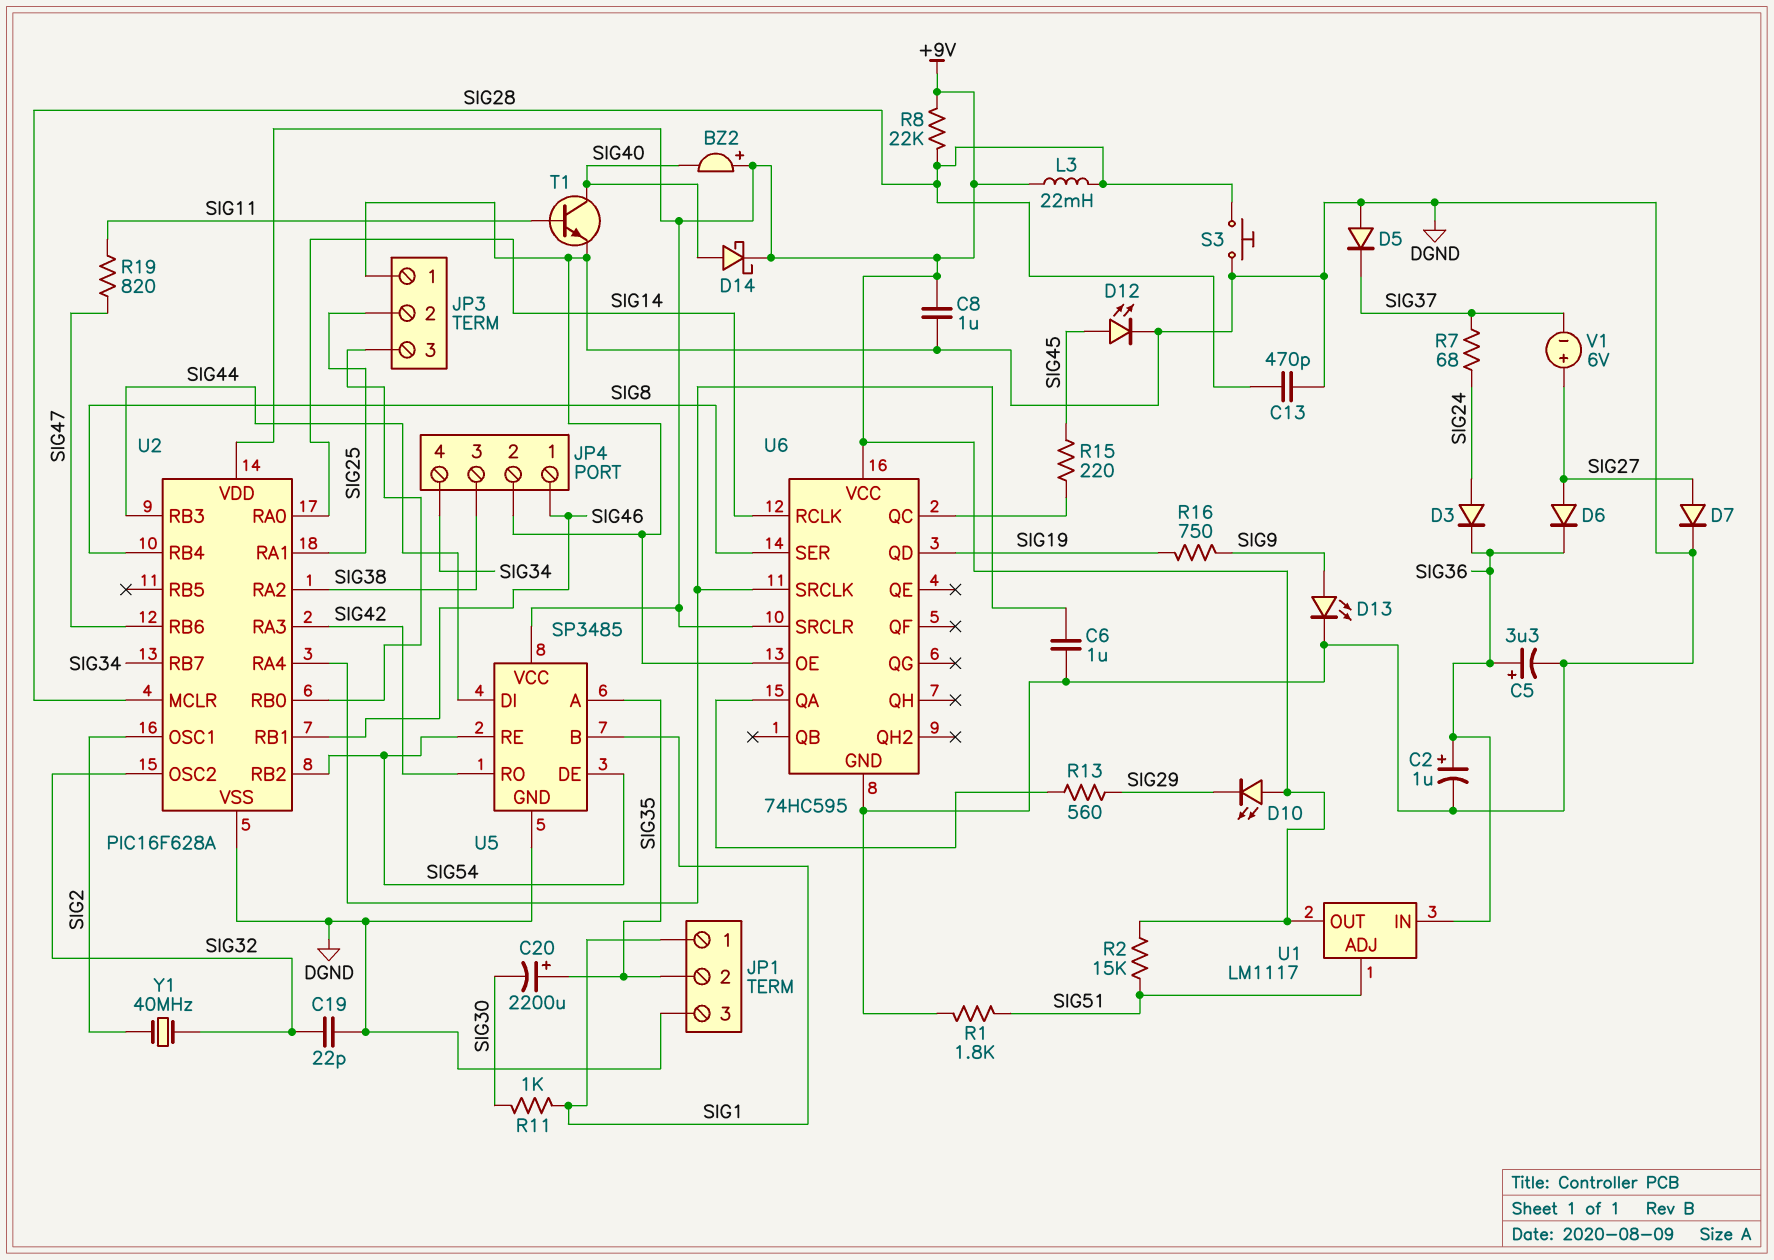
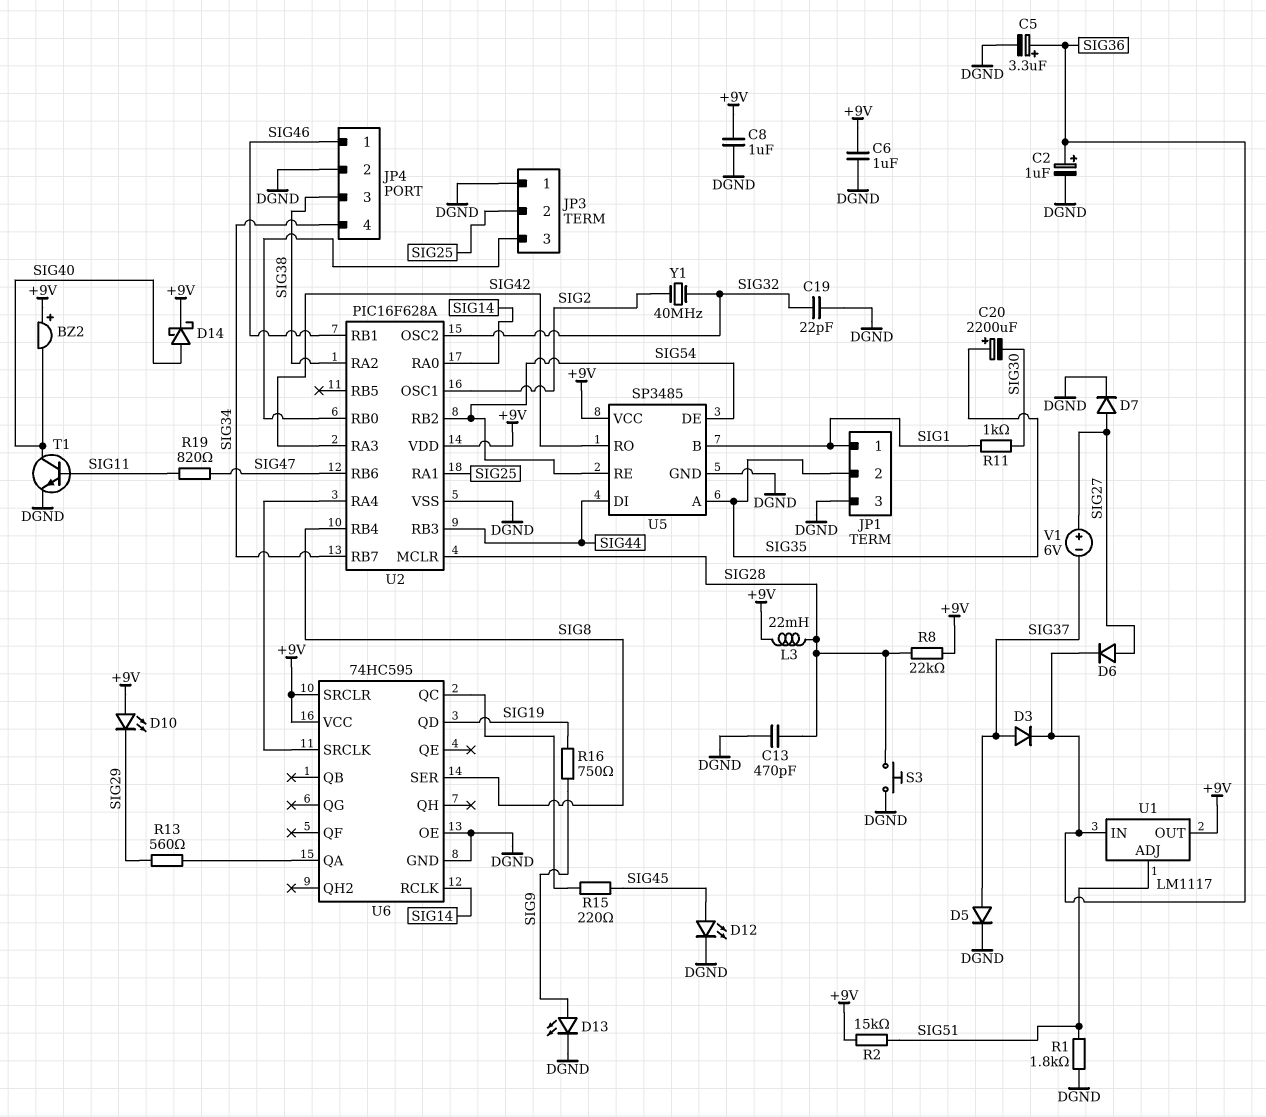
C6: 1uF (DGND, U2/RA4) -> 1uF (+9V, DGND)
D3: diode (A SIG24, K SIG36) -> diode (A SIG37, K SIG36)
D5: diode (A DGND, K SIG37) -> diode (A SIG37, K DGND)
R7: 68 (SIG24, SIG37) -> none

